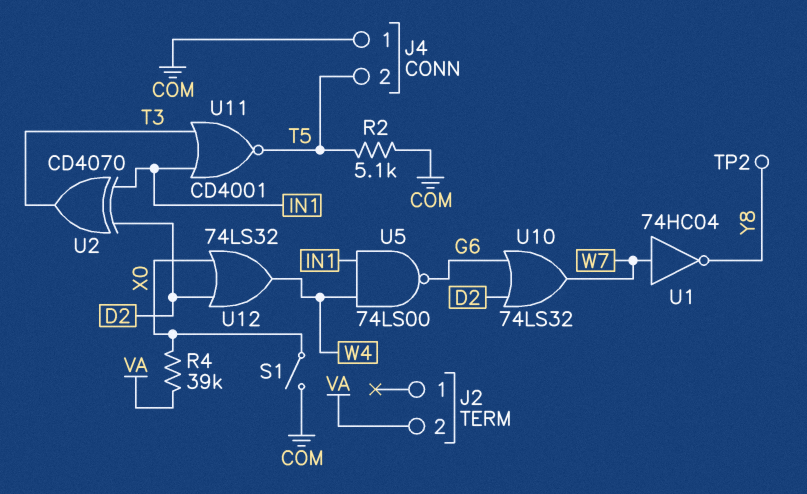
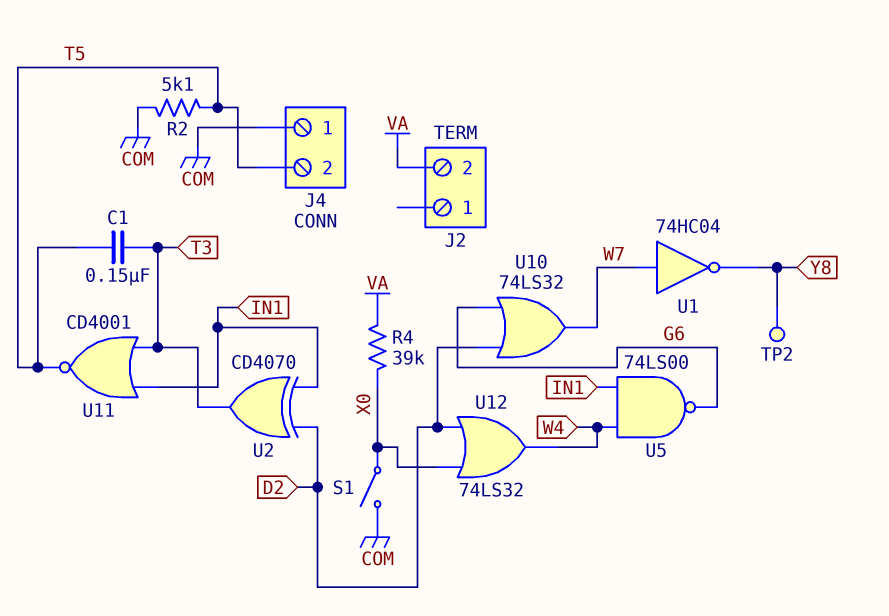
C1: none -> 150nF (T3, T5)

